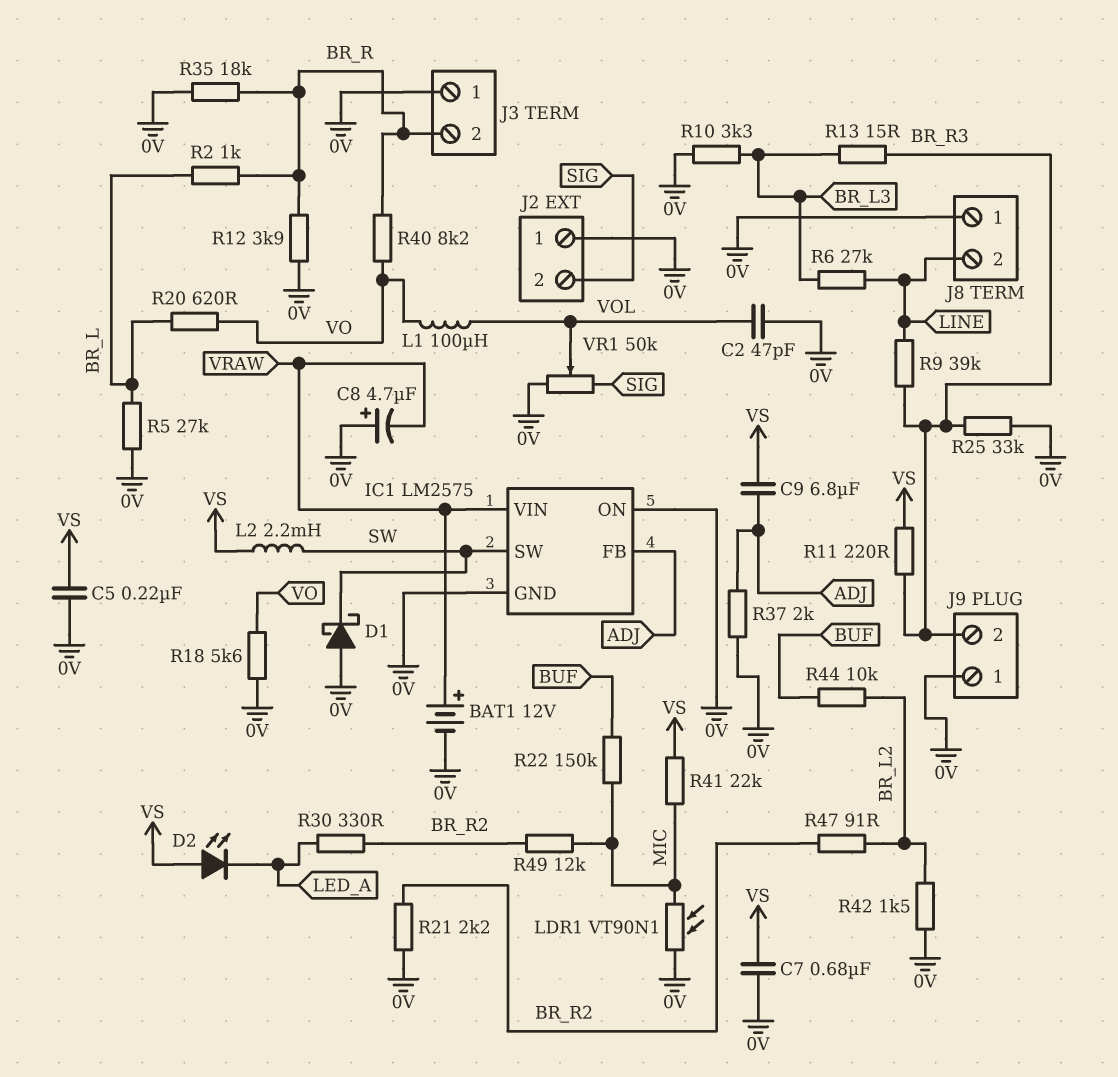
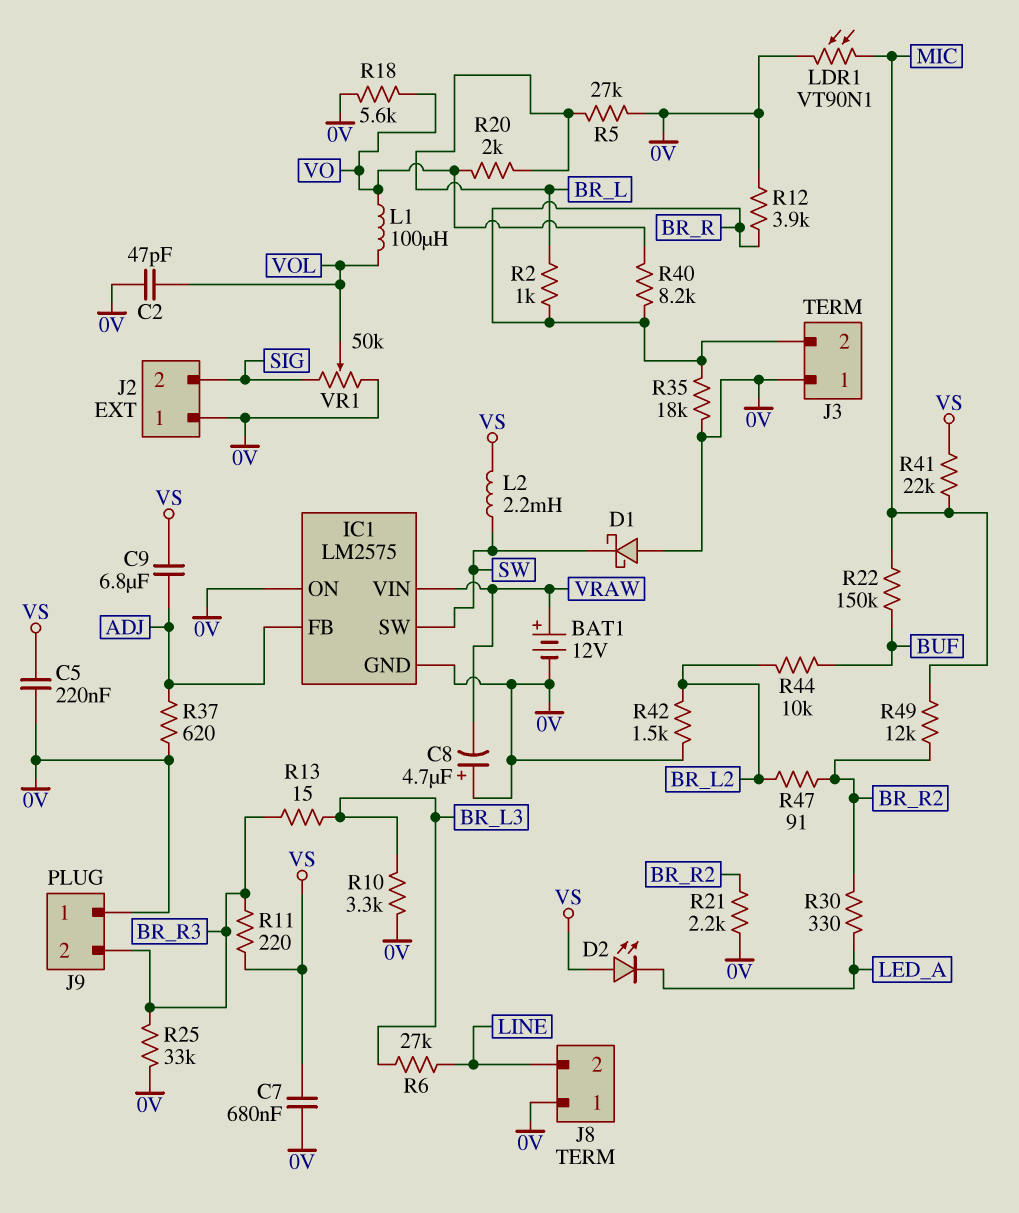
R9: 39k (BR_R3, LINE) -> none
R20: 620 (BR_L, VO) -> 2k (BR_L, VO)
R37: 2k (0V, ADJ) -> 620 (0V, ADJ)

